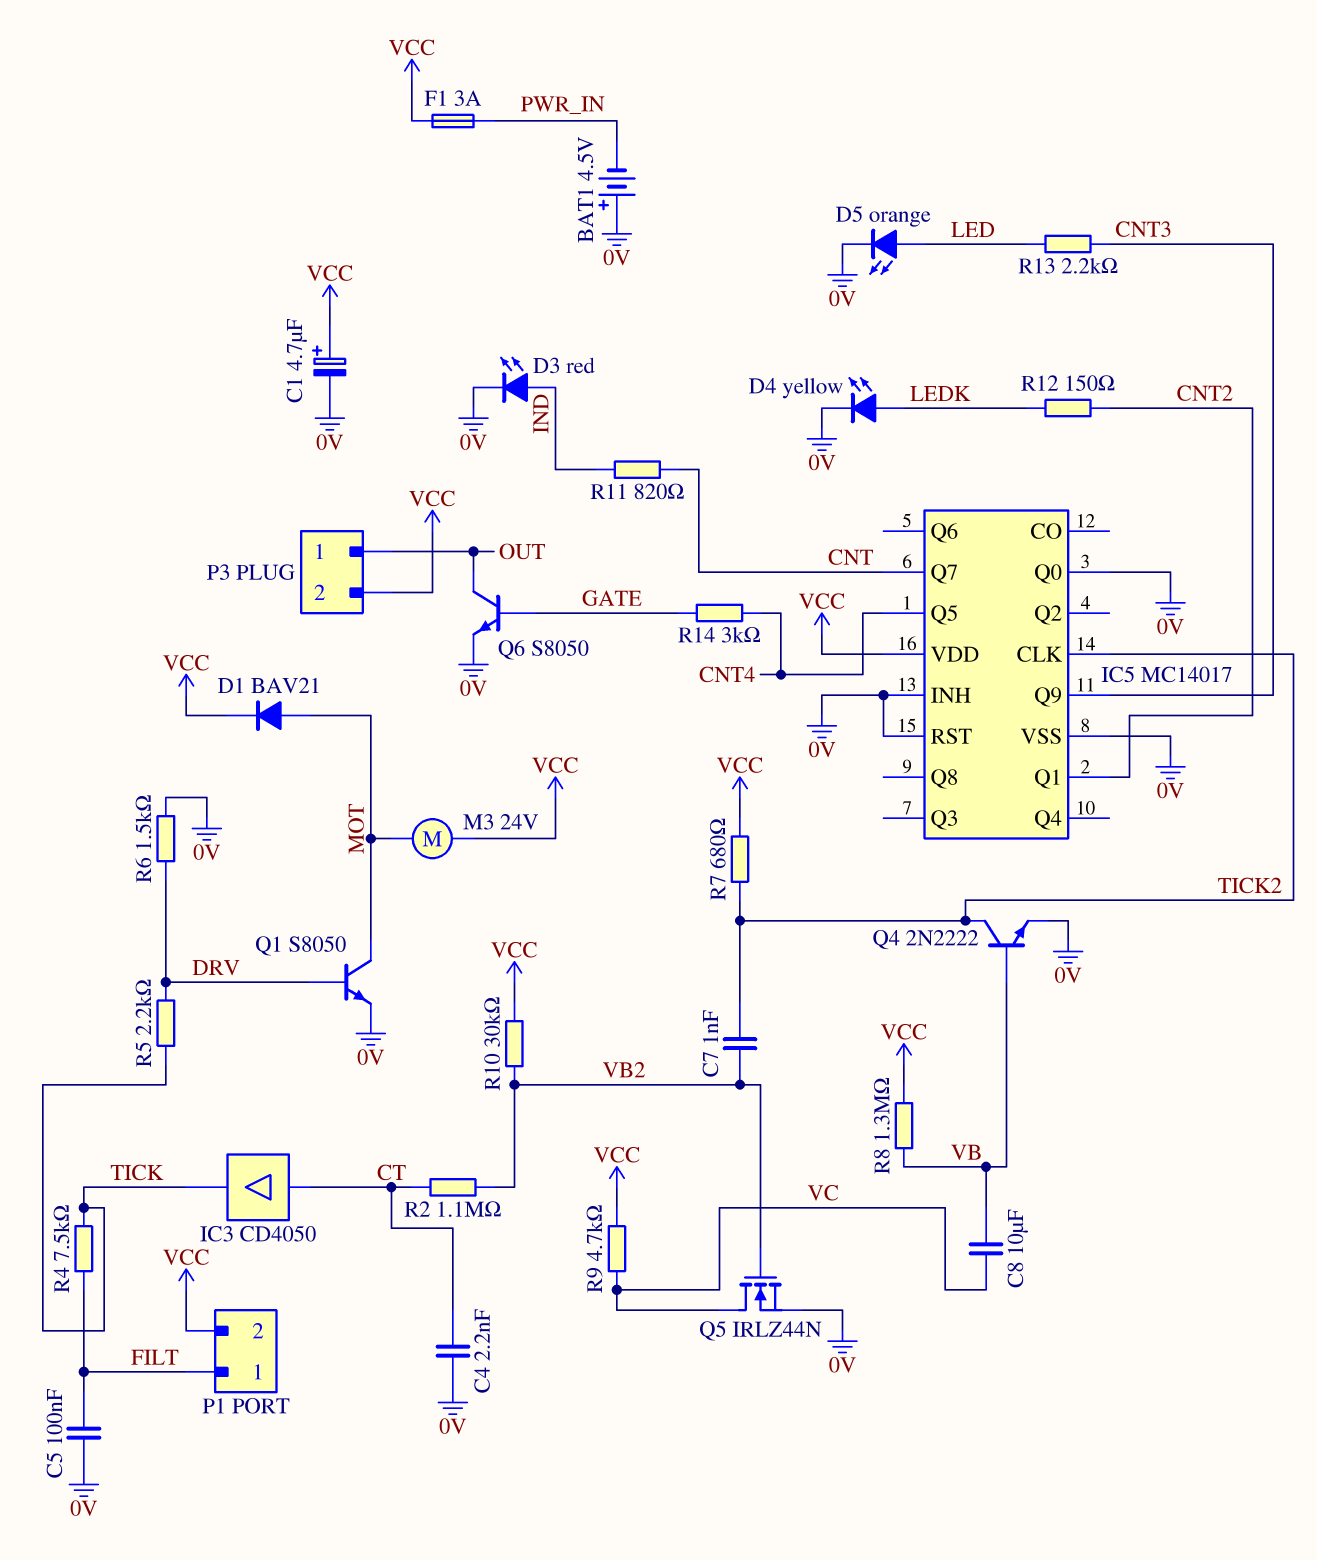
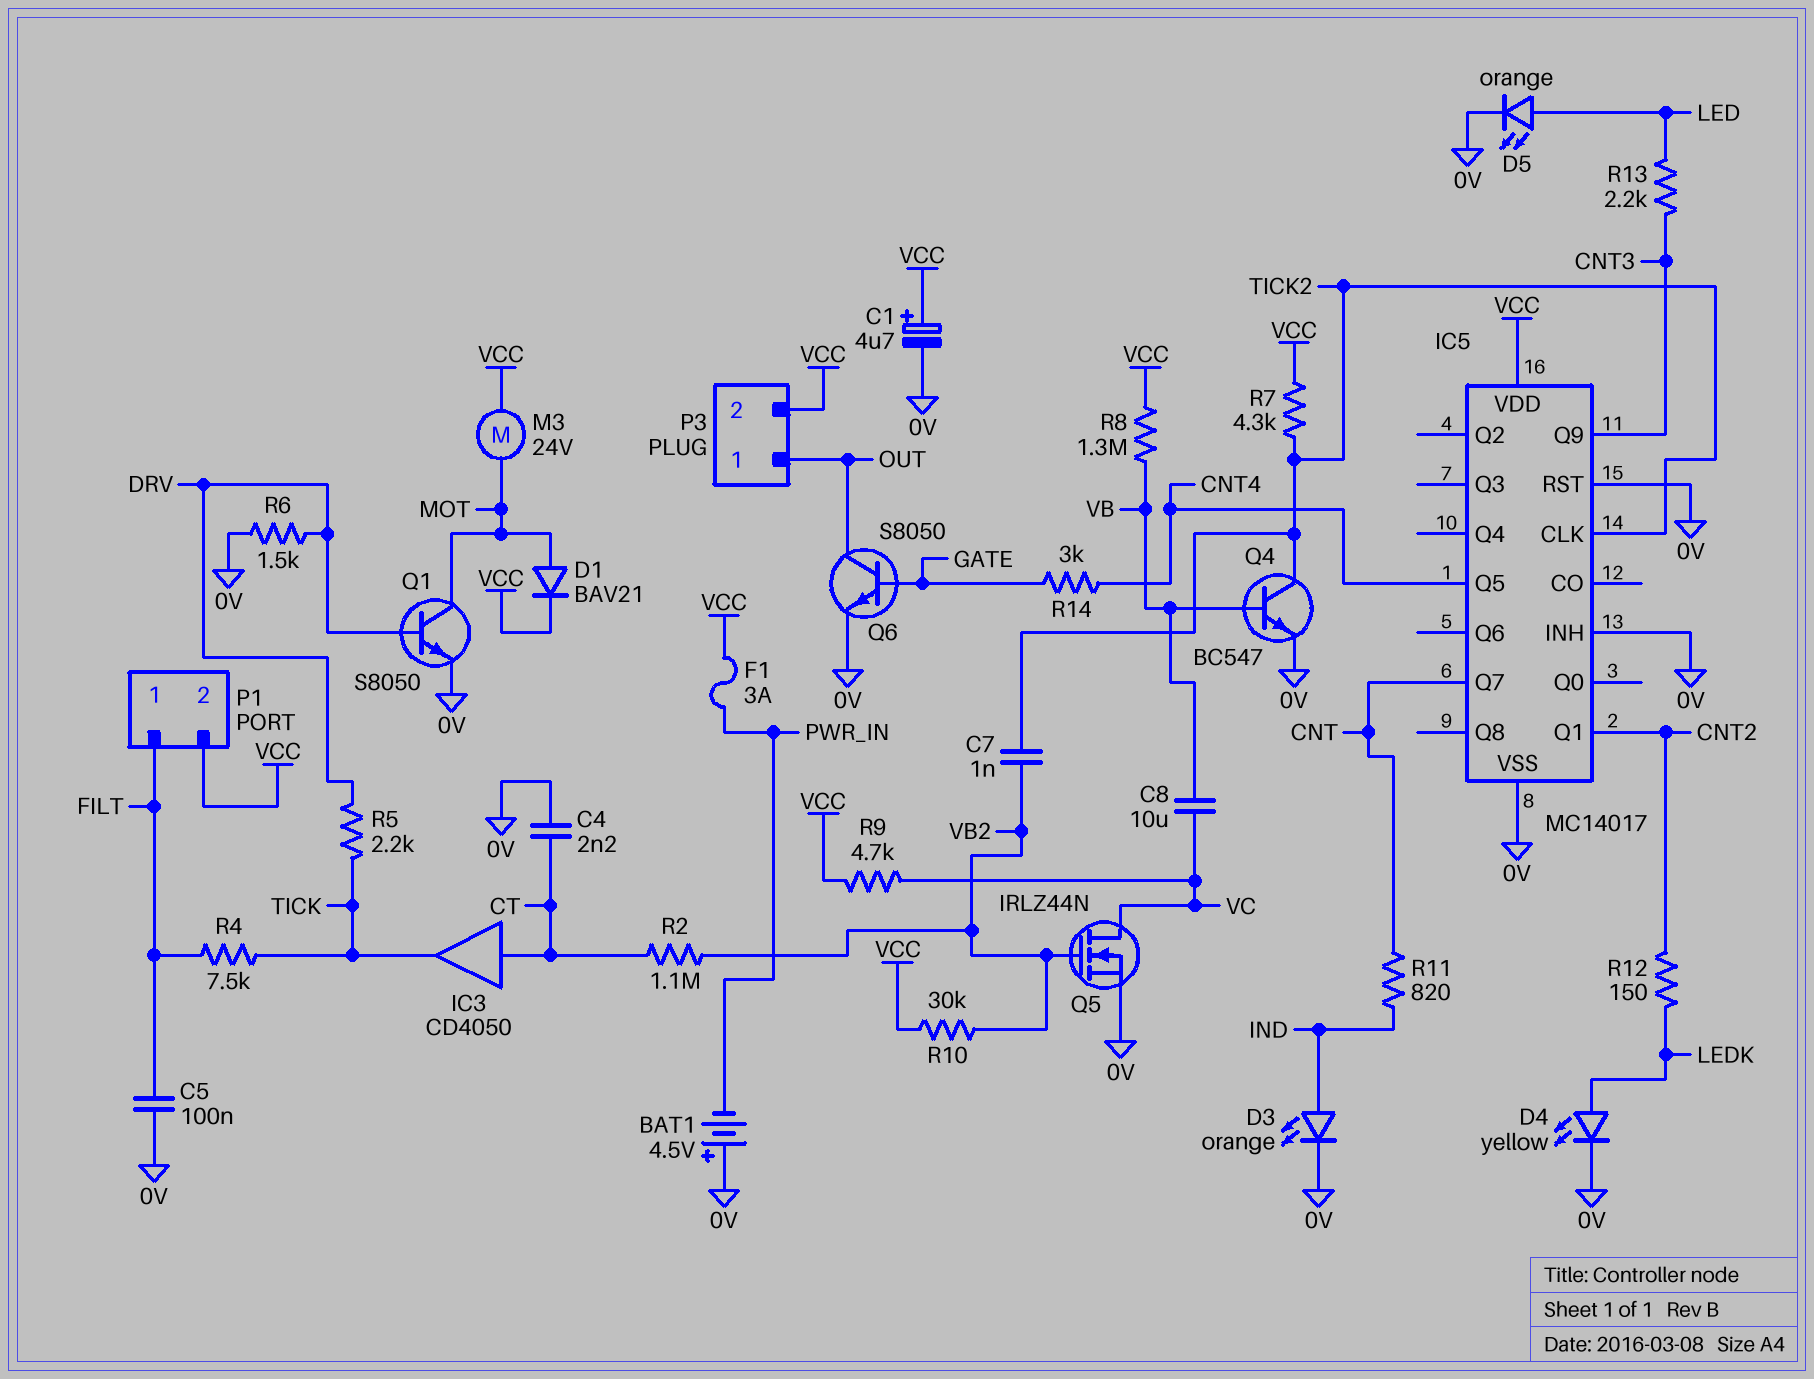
D3: LED red (A IND, K 0V) -> LED orange (A IND, K 0V)
IC5 pin Q0: 0V -> none
Q4: NPN 2N2222 (B VB, C TICK2, E 0V) -> NPN BC547 (B VB, C TICK2, E 0V)
R7: 680 (TICK2, VCC) -> 4.3k (TICK2, VCC)

